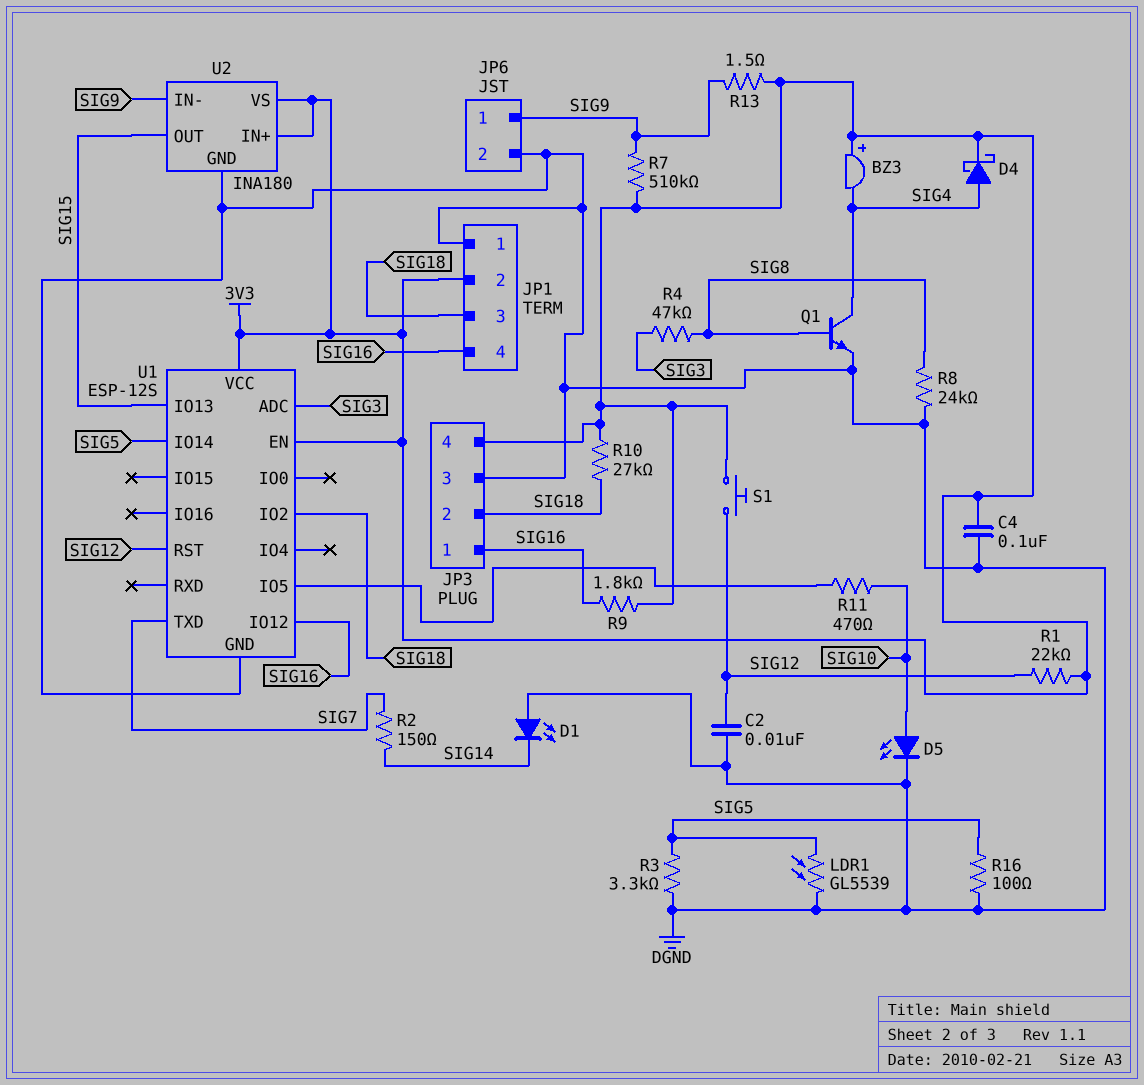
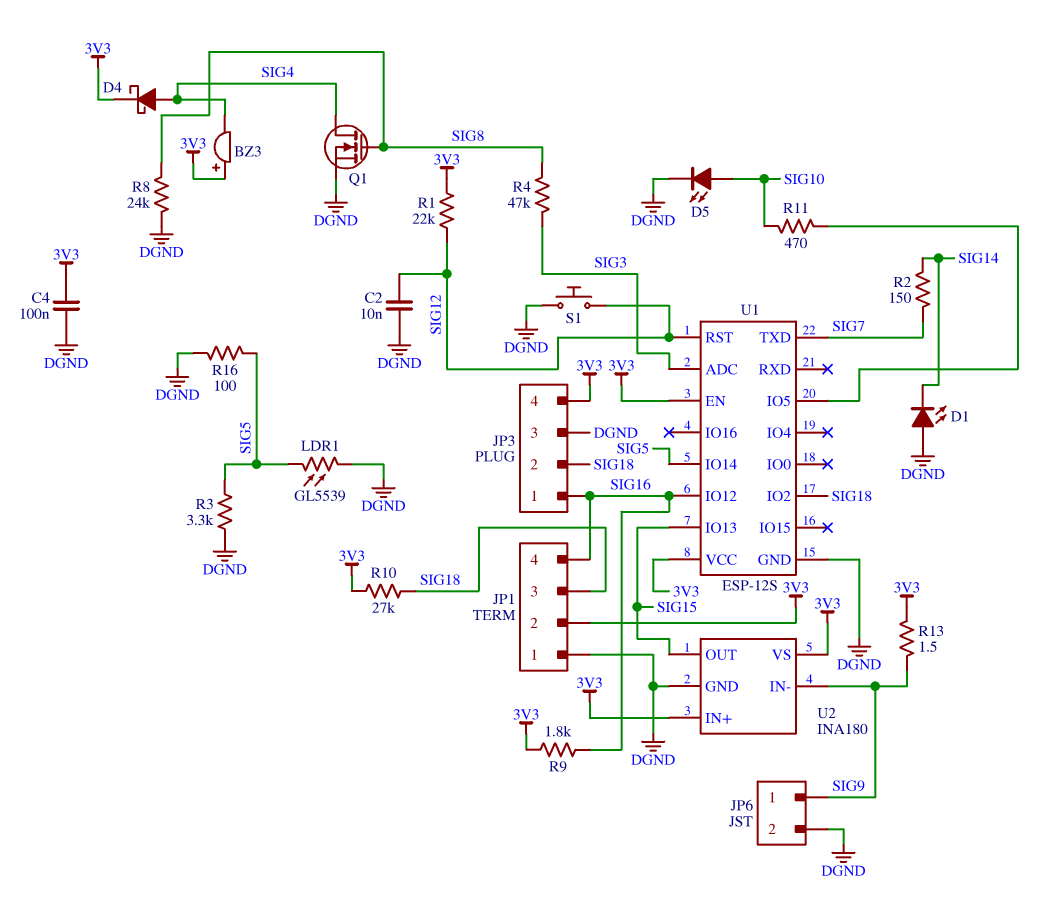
Q1: NPN (B SIG8, C SIG4, E DGND) -> NMOS (G SIG8, D SIG4, S DGND)
R7: 510k (3V3, SIG9) -> none
S1: button (3V3, SIG12) -> button (DGND, SIG12)

